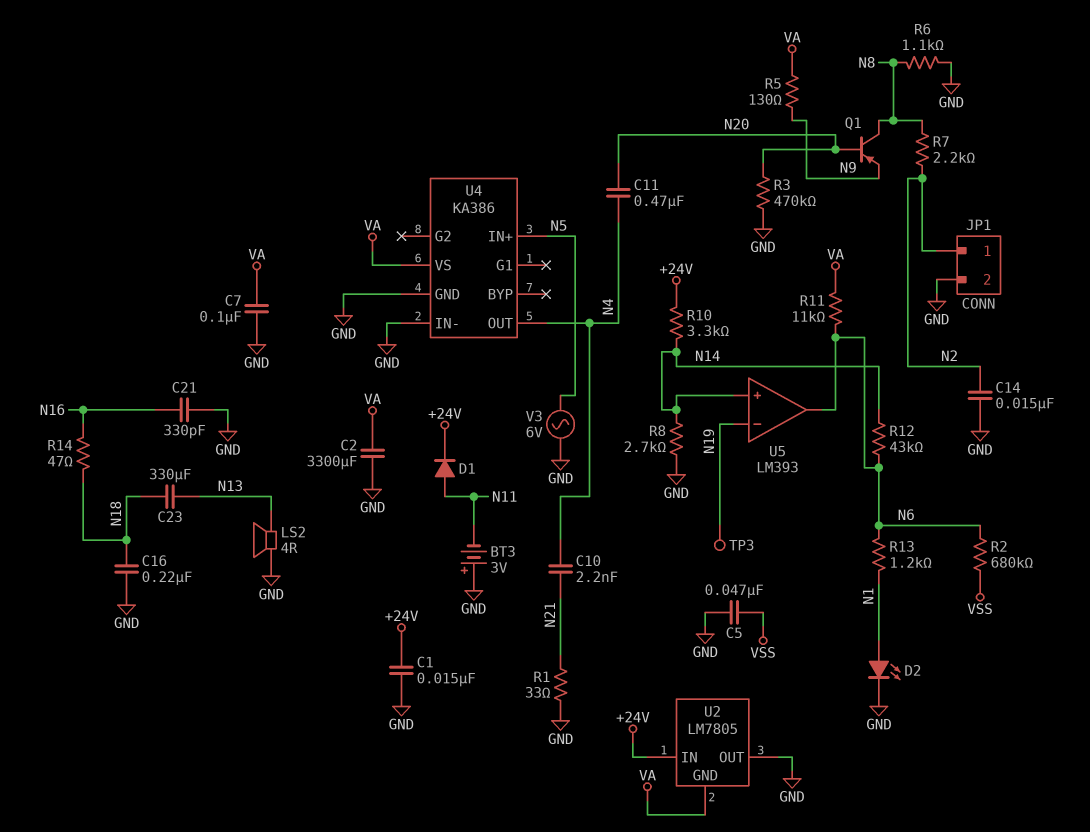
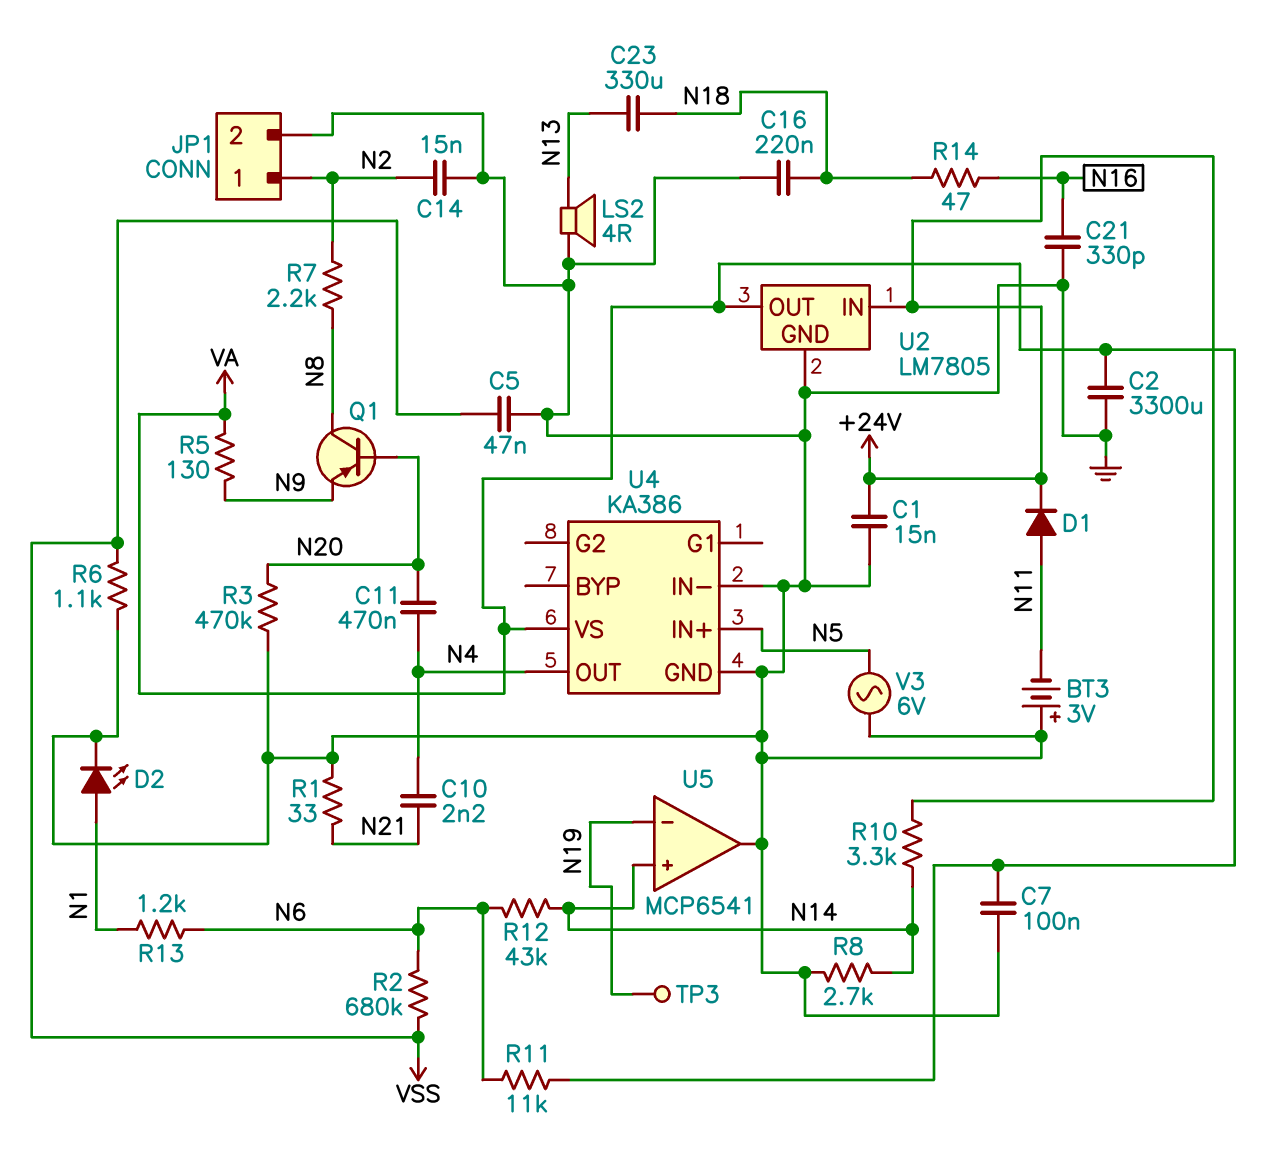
R6: 1.1k (GND, N8) -> 1.1k (GND, VSS)
U2 pin GND: VA -> GND
U2 pin OUT: GND -> VA
U5: LM393 -> MCP6541
U5 pin out: N6 -> GND

